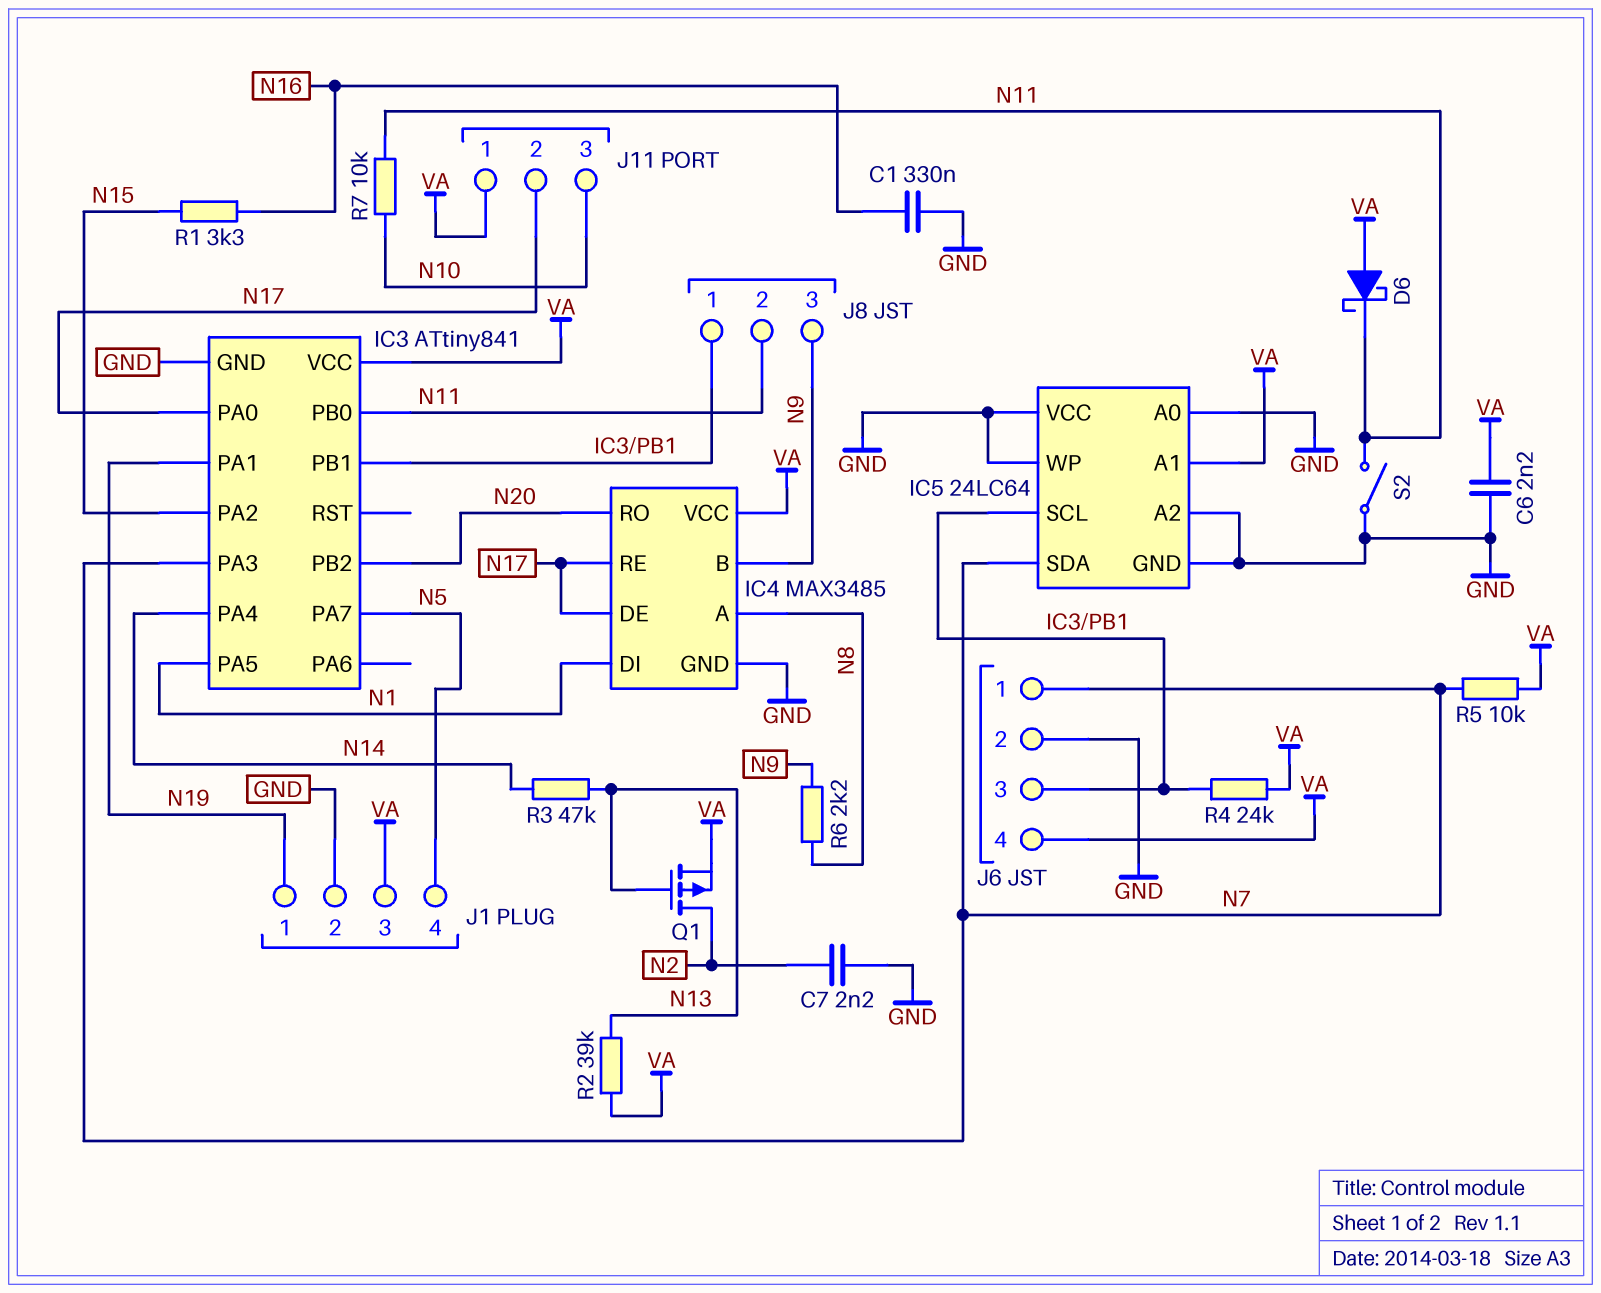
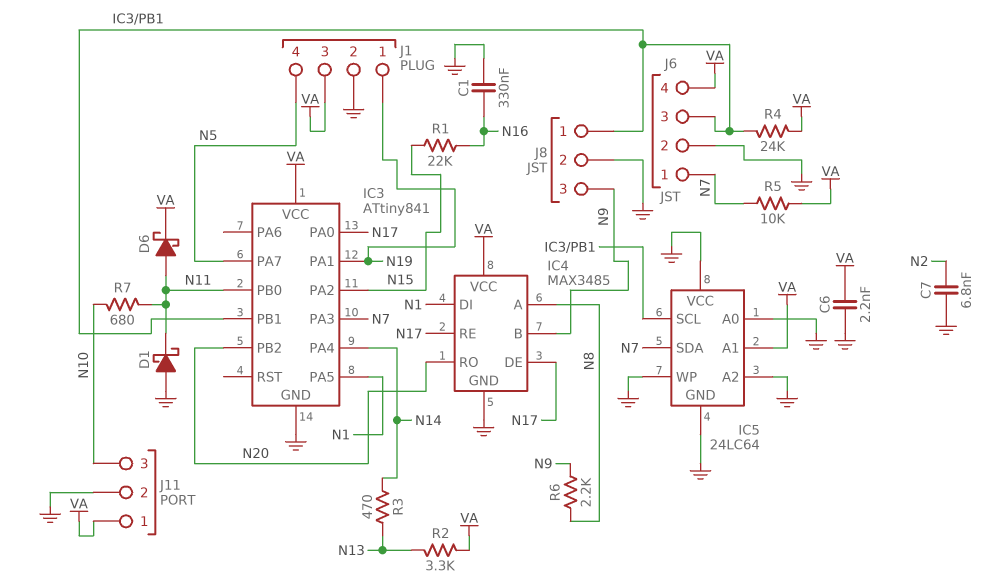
C7: 2.2nF (GND, N2) -> 6.8nF (GND, N2)
D1: none -> schottky (A GND, K N11)
D6: schottky (A VA, K N11) -> schottky (A N11, K VA)
J8 pin 2: N11 -> GND
J11 pin 2: N17 -> GND
Q1: PMOS (G N13, D N2, S VA) -> none
R1: 3.3k (N15, N16) -> 22k (N15, N16)
R2: 39k (N13, VA) -> 3.3k (N13, VA)
R3: 47k (N13, N14) -> 470 (N13, N14)
R7: 10k (N10, N11) -> 680 (N10, N11)
S2: switch (GND, N11) -> none

